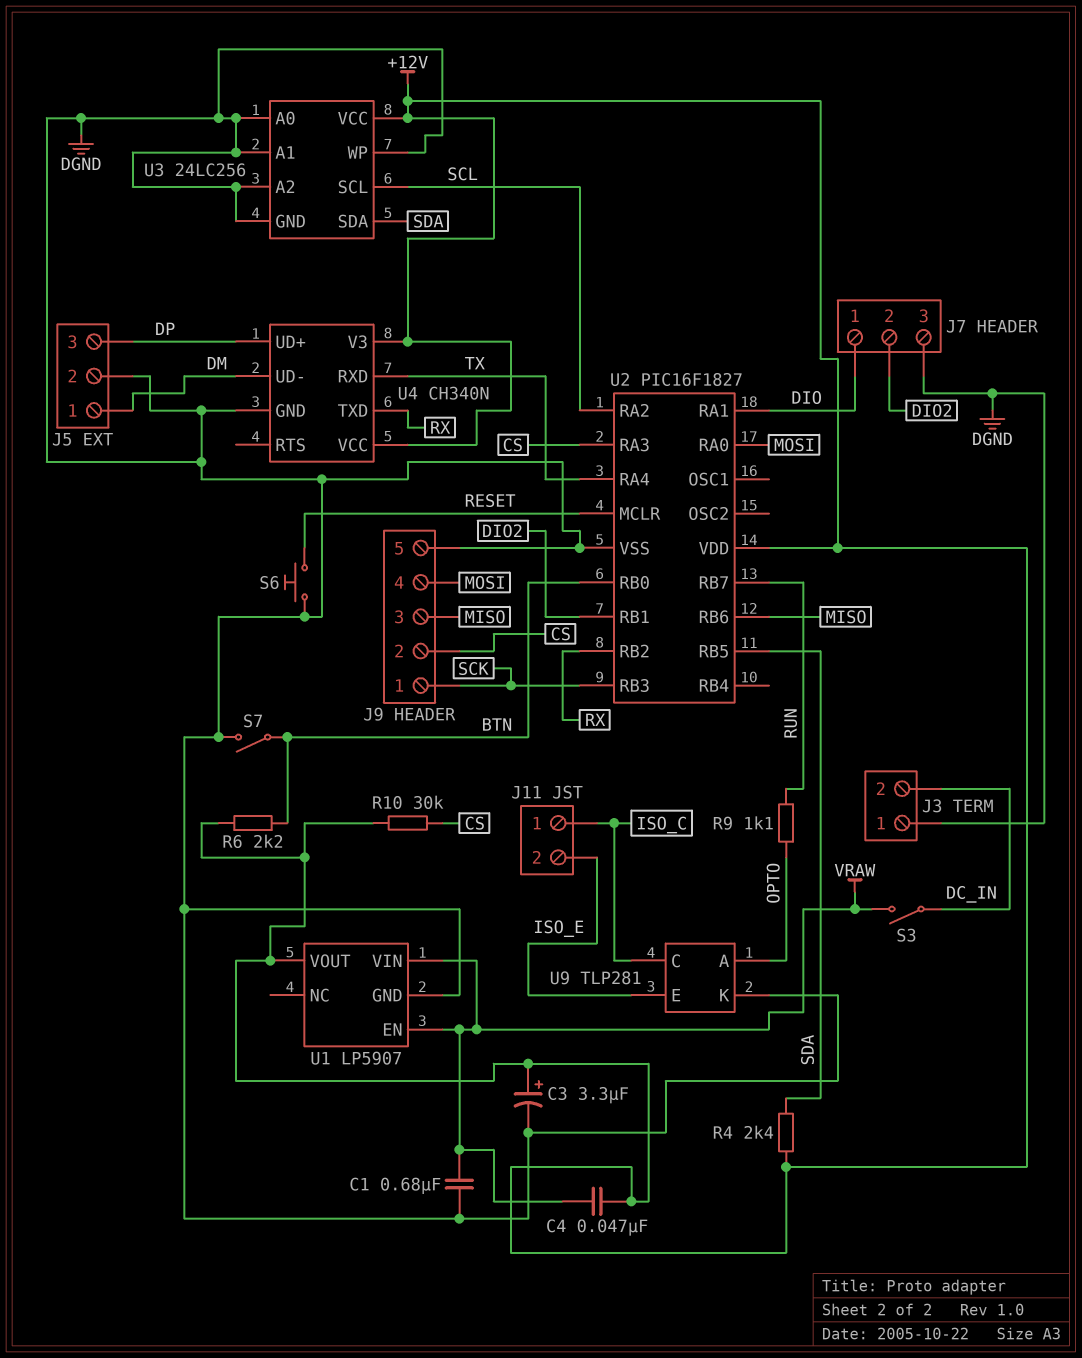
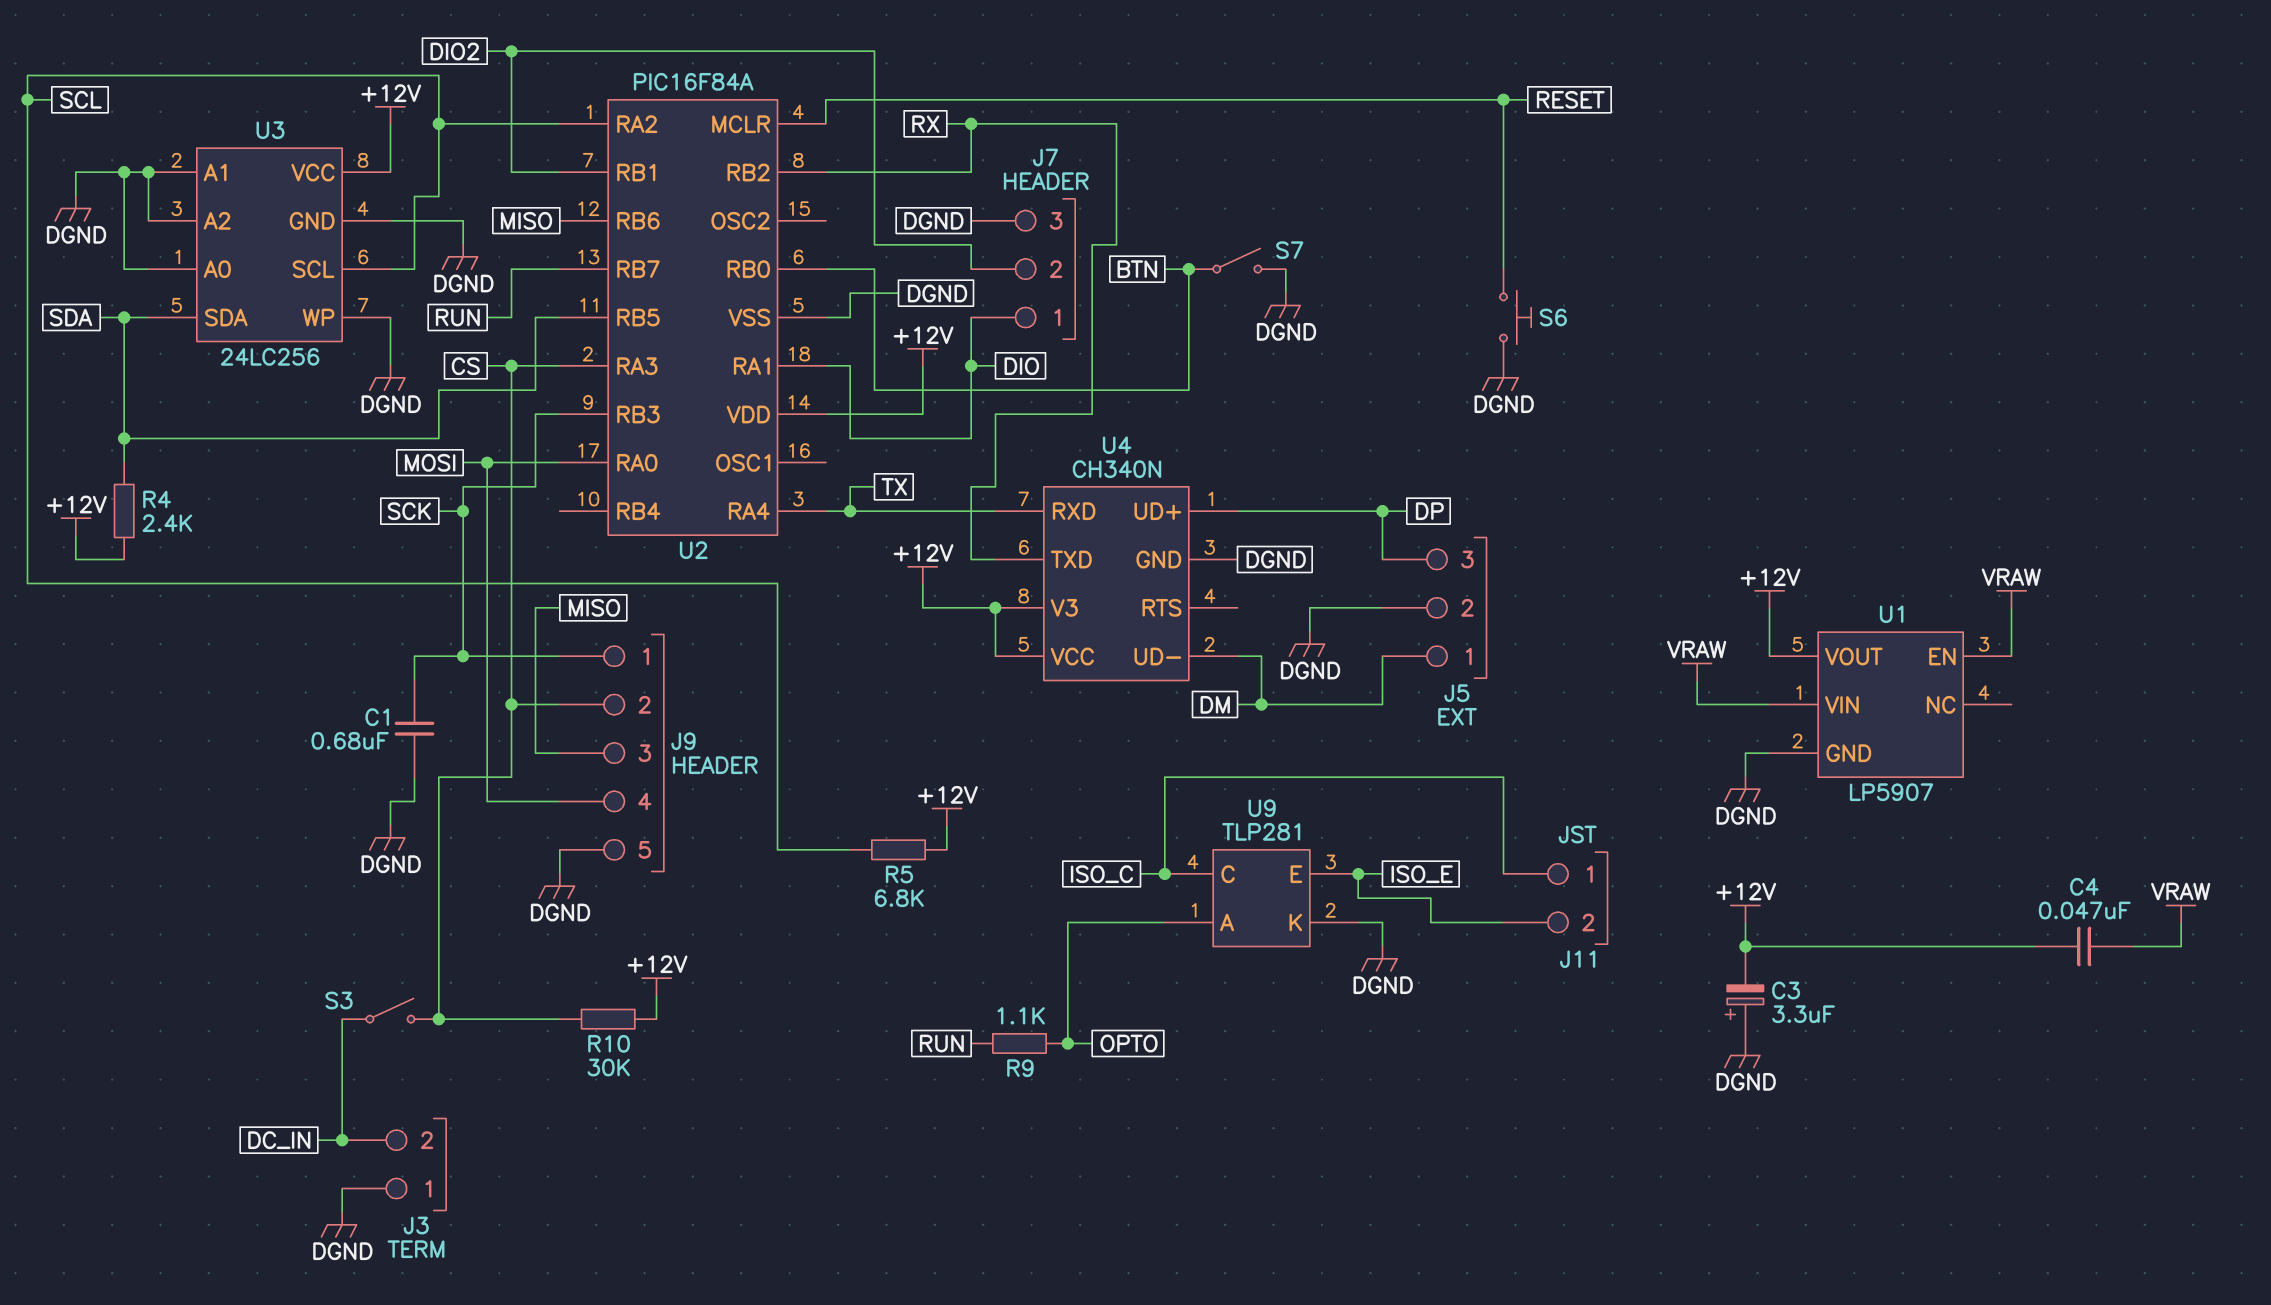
C1: 680nF (DGND, VRAW) -> 680nF (DGND, SCK)
C3: 3.3uF (plus +12V, minus DGND) -> 3.3uF (plus DGND, minus +12V)
R5: none -> 6.8k (+12V, SCL)
R6: 2.2k (+12V, BTN) -> none
S3: switch (DC_IN, VRAW) -> switch (CS, DC_IN)
U2: PIC16F1827 -> PIC16F84A

